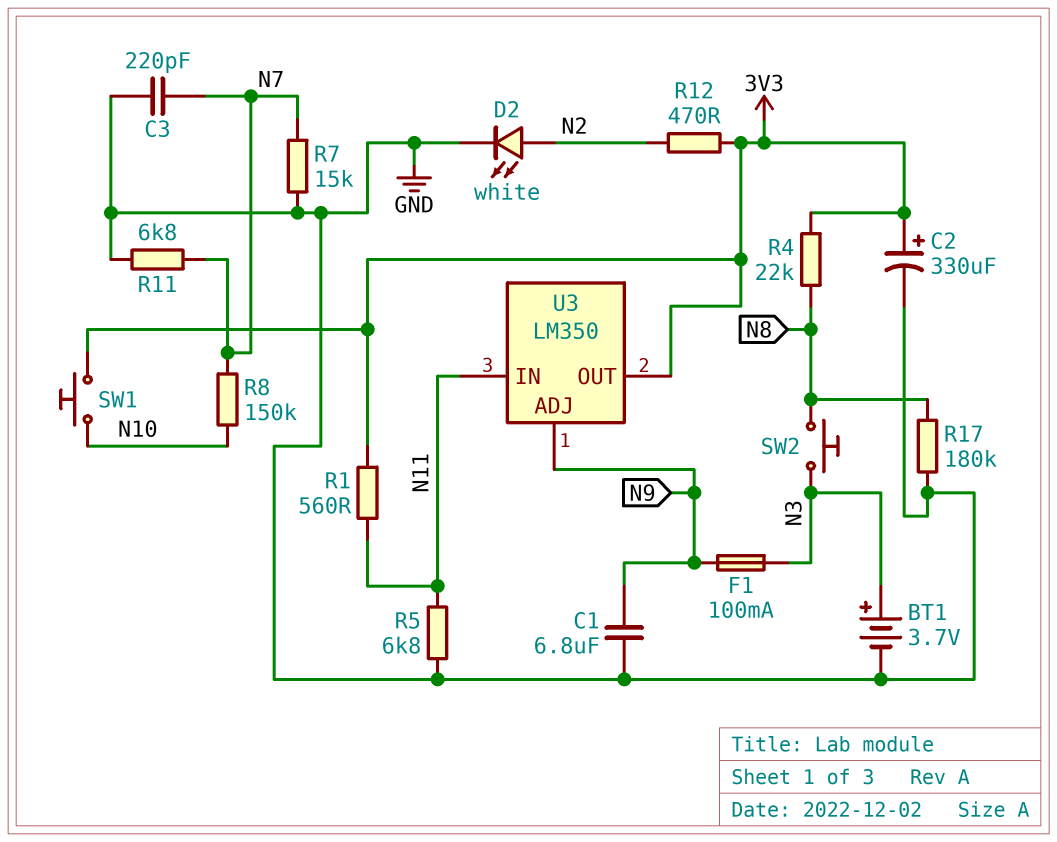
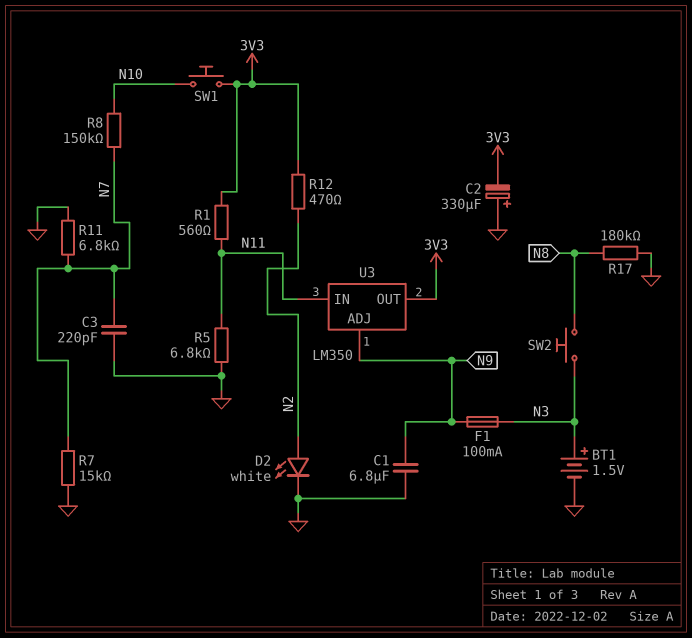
BT1: 3.7V (plus N3, minus GND) -> 1.5V (plus N3, minus GND)
C2: 330uF (plus 3V3, minus GND) -> 330uF (plus GND, minus 3V3)
R4: 22k (3V3, N8) -> none

